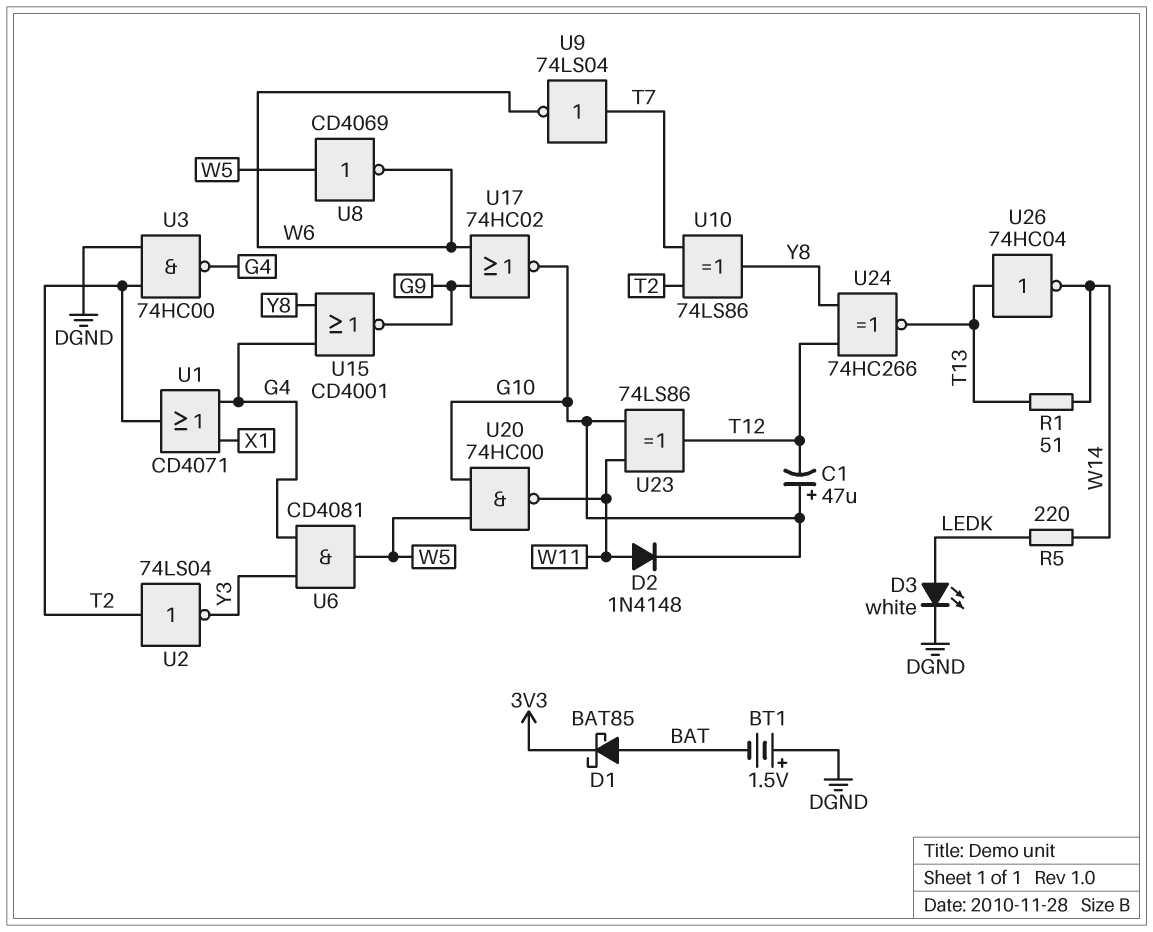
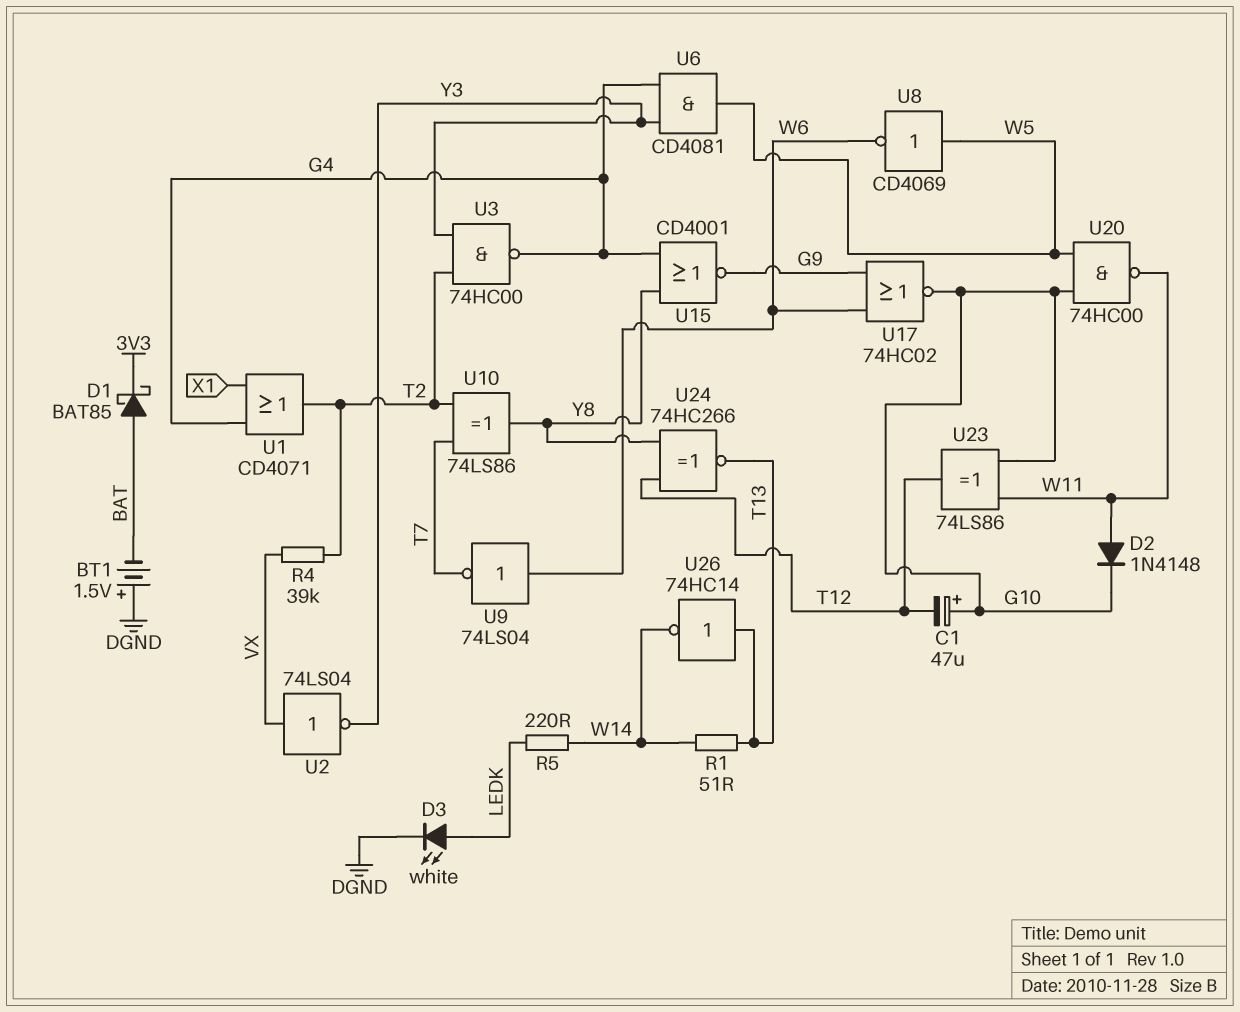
R4: none -> 39k (T2, VX)
U2: NOT 74LS04 (in T2, out Y3) -> NOT 74LS04 (in VX, out Y3)
U3: NAND 74HC00 (in DGND, in T2, out G4) -> NAND 74HC00 (in T2, in Y3, out G4)
U9: NOT 74LS04 (in T7, out W6) -> NOT 74LS04 (in W6, out T7)
U26: NOT 74HC04 (in T13, out W14) -> NOT 74HC14 (in T13, out W14)

